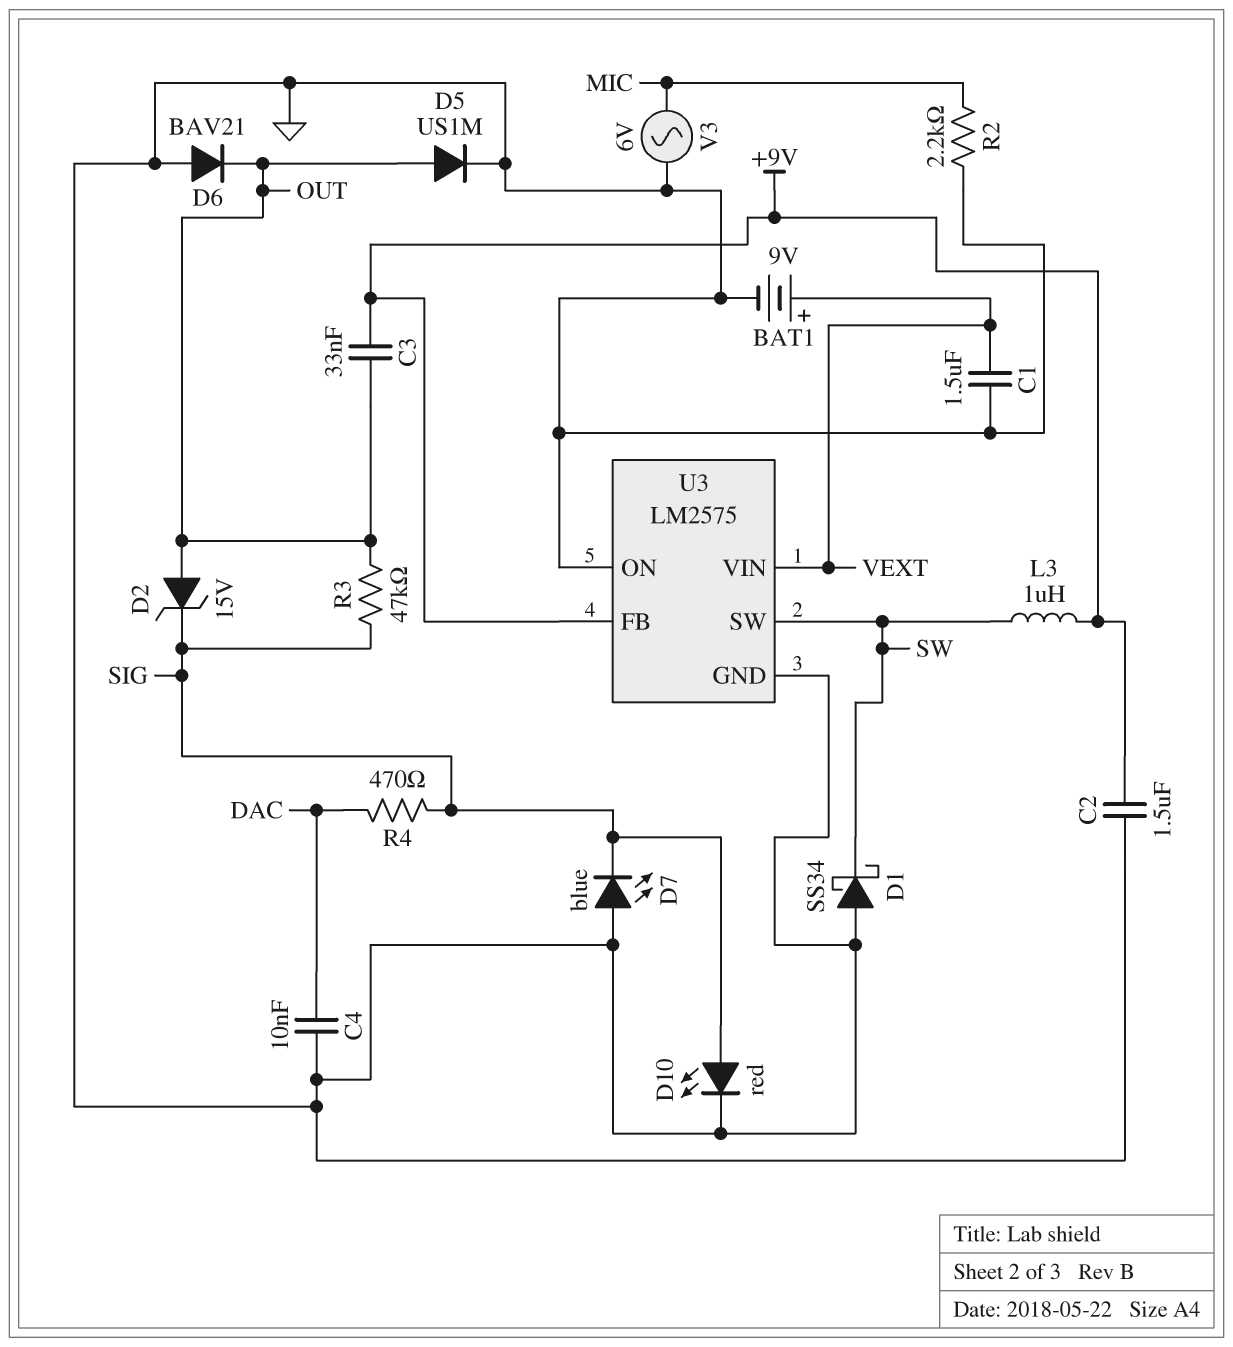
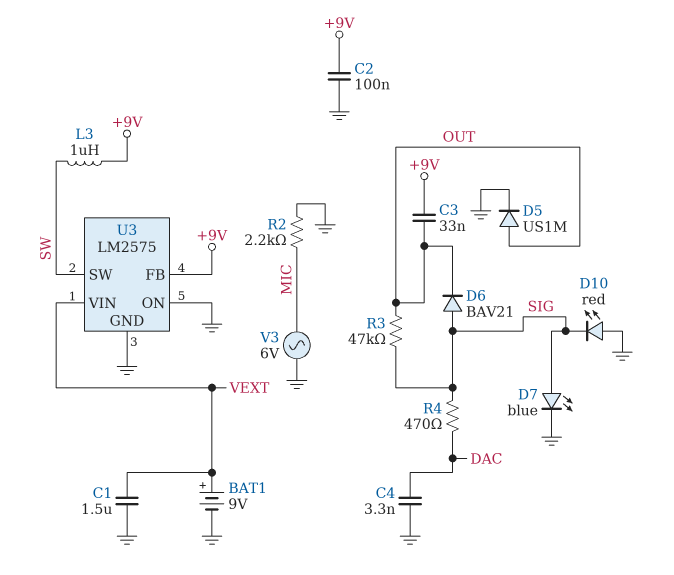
C2: 1.5uF (+9V, GND) -> 100nF (+9V, GND)
C4: 10nF (DAC, GND) -> 3.3nF (DAC, GND)
D1: schottky SS34 (A GND, K SW) -> none
D2: zener 15V (A OUT, K SIG) -> none
D6: diode BAV21 (A GND, K OUT) -> diode BAV21 (A SIG, K OUT)
D7: LED blue (A GND, K SIG) -> LED blue (A SIG, K GND)
D10: LED red (A SIG, K GND) -> LED red (A GND, K SIG)

